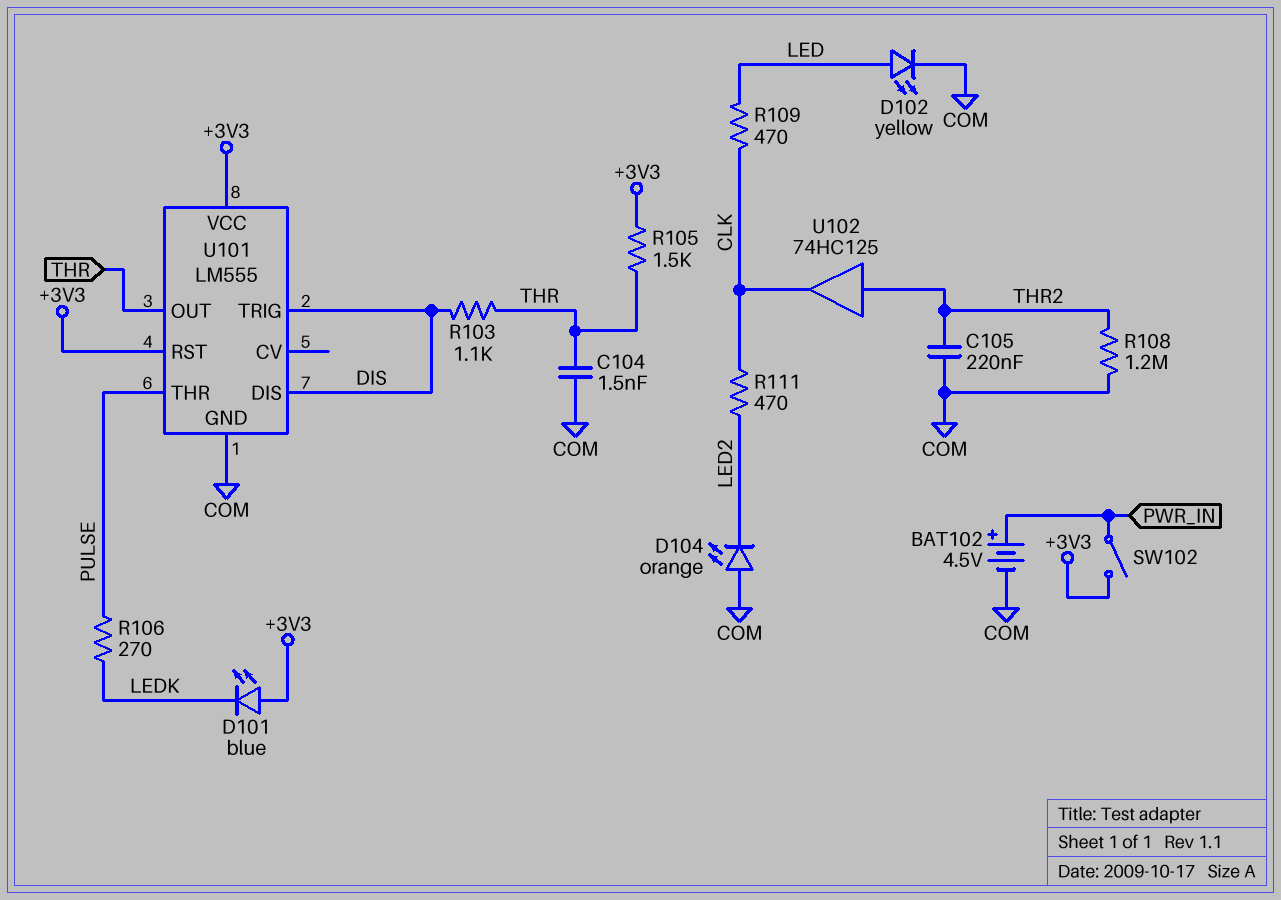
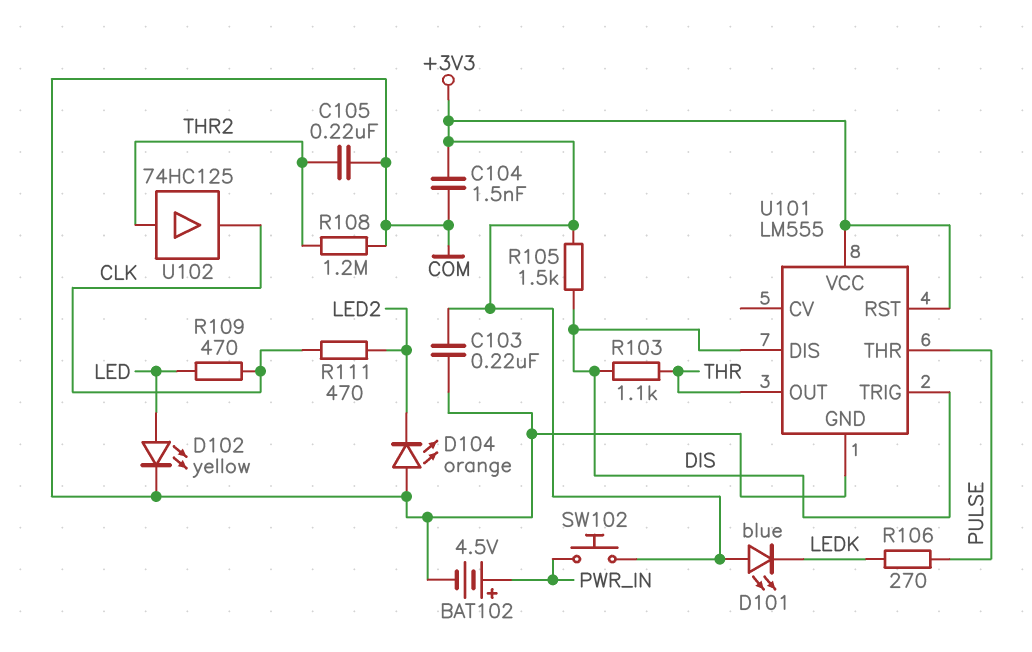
C103: none -> 220nF (+3V3, COM)
C104: 1.5nF (COM, THR) -> 1.5nF (+3V3, COM)
R105: 1.5k (+3V3, THR) -> 1.5k (+3V3, DIS)
SW102: switch (+3V3, PWR_IN) -> button (+3V3, PWR_IN)

